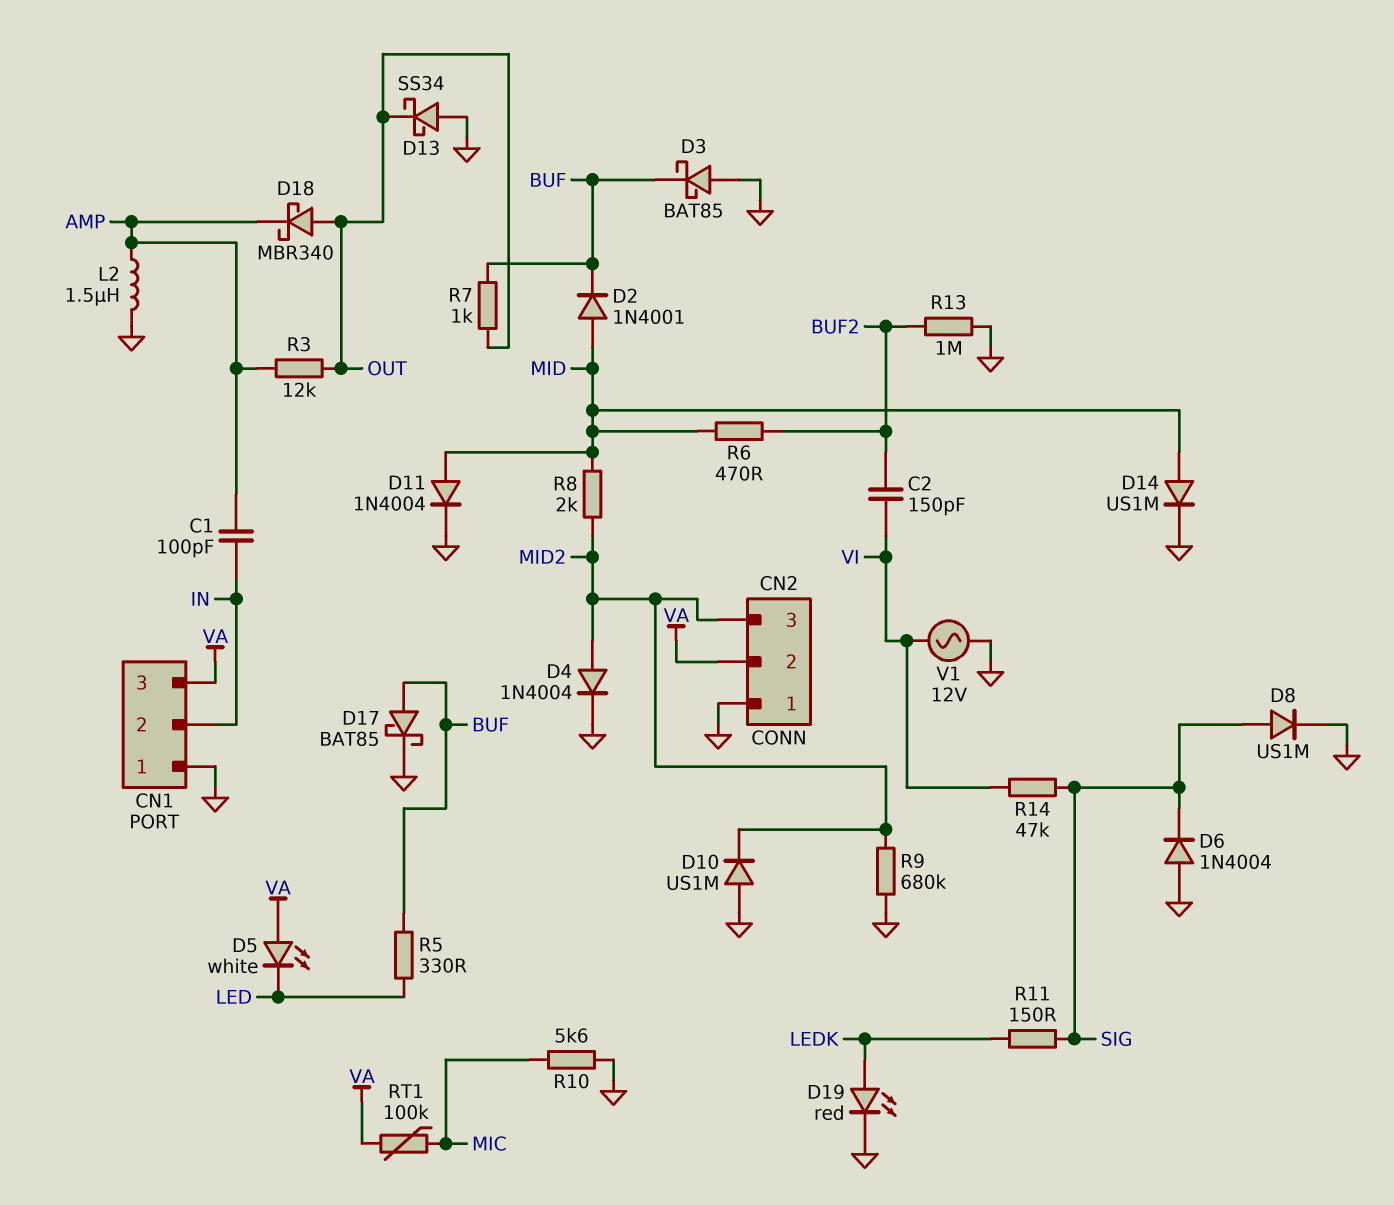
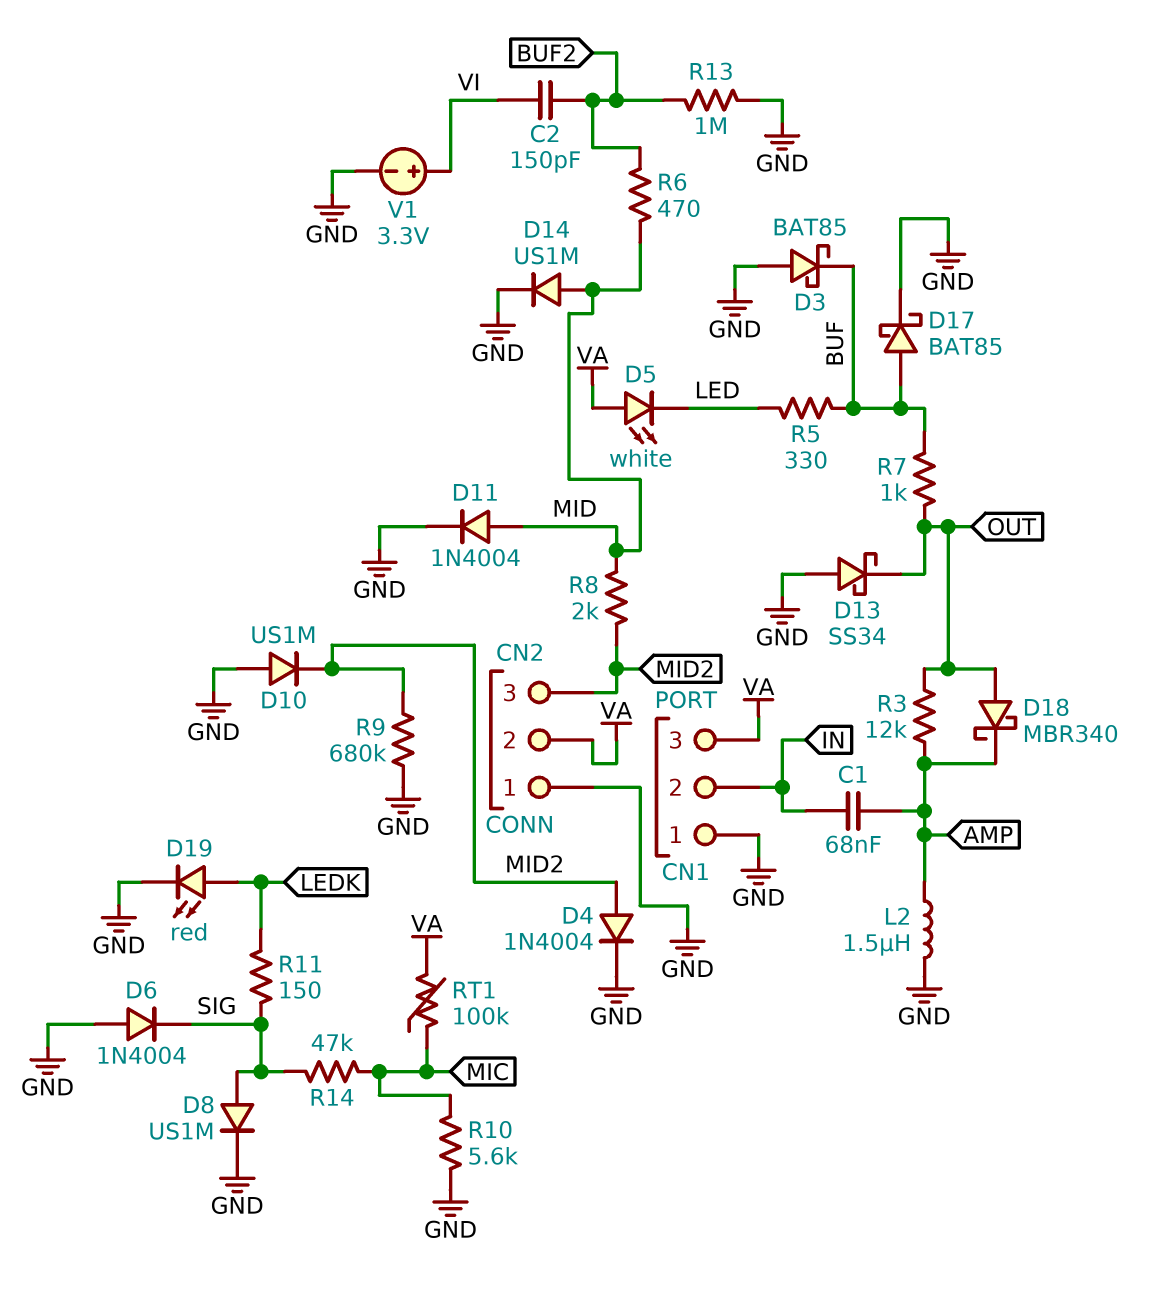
C1: 100pF (AMP, IN) -> 68nF (AMP, IN)
D2: diode 1N4001 (A MID, K BUF) -> none
R14: 47k (SIG, VI) -> 47k (MIC, SIG)
V1: AC 12V (GND, VI) -> 3.3V (plus VI, minus GND)

